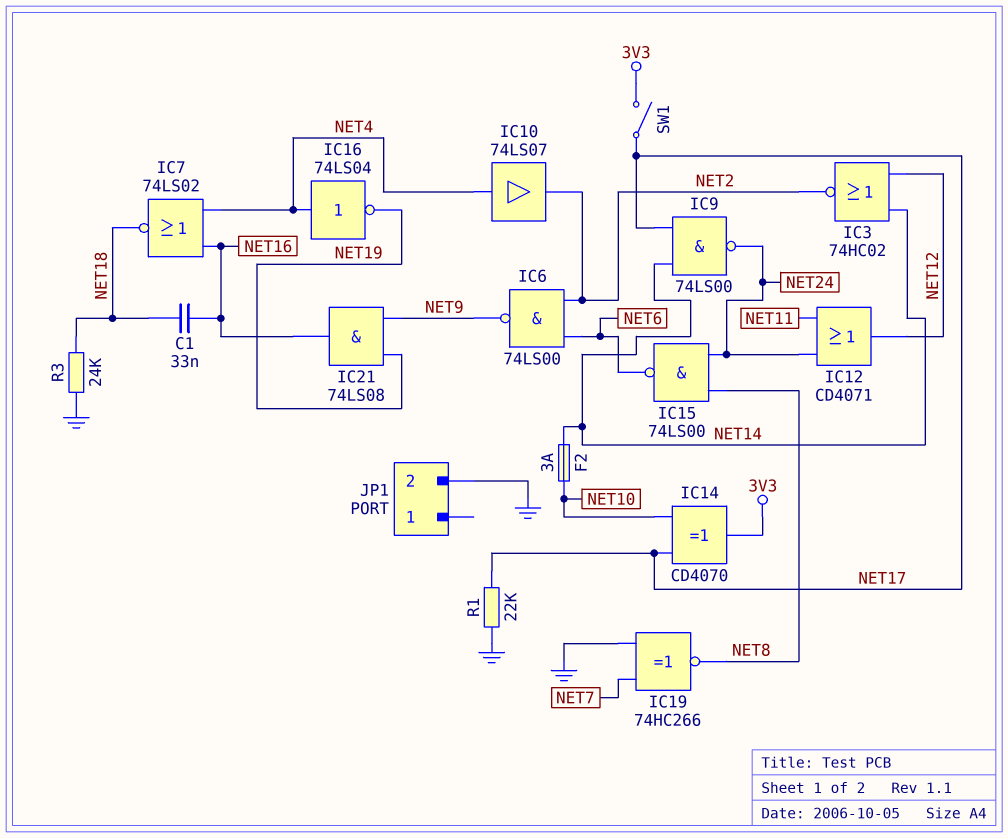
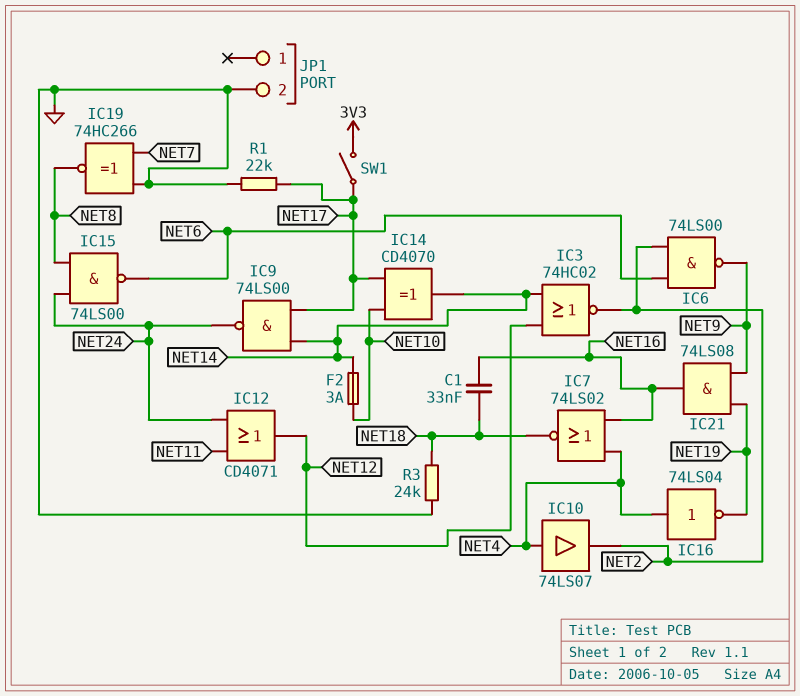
IC14: XOR CD4070 (in NET10, in NET17, out 3V3) -> XOR CD4070 (in NET10, in NET17, out NET14)

